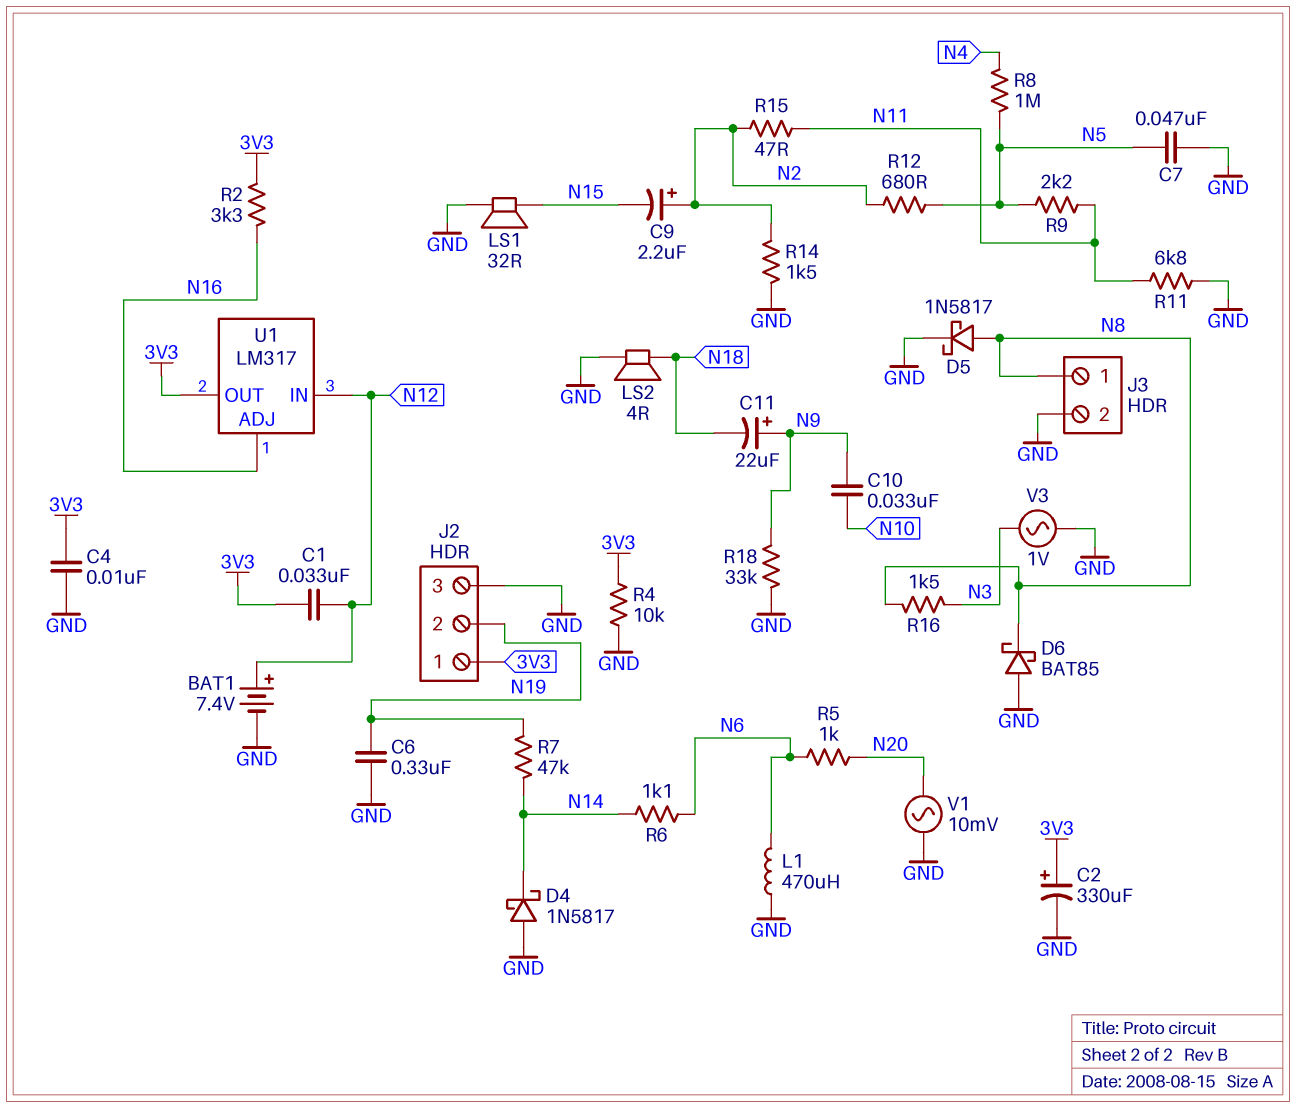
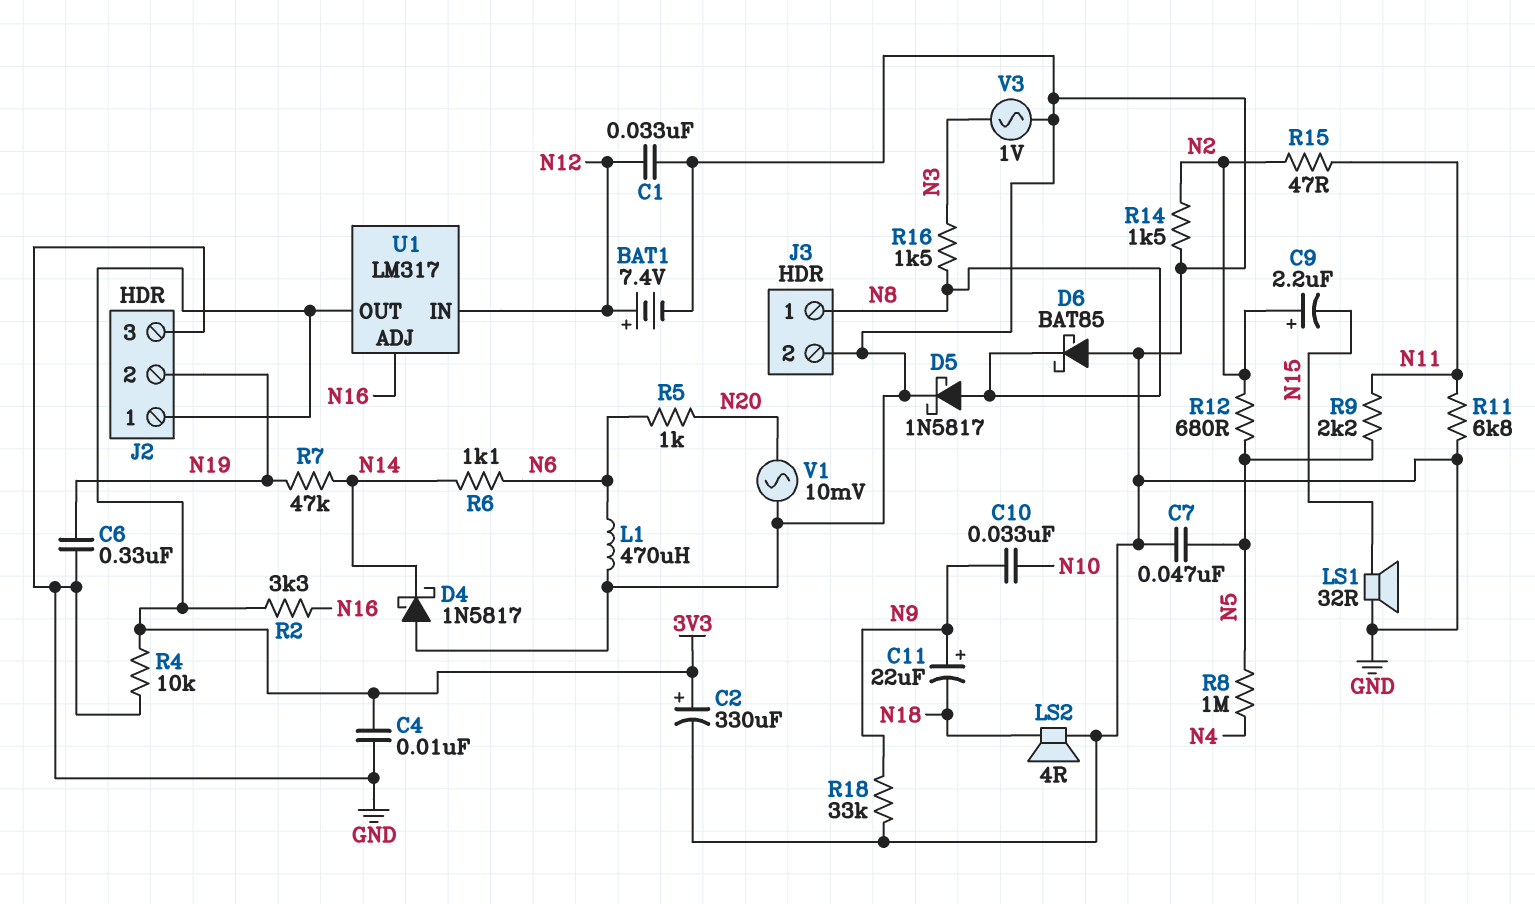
C1: 33nF (3V3, N12) -> 33nF (GND, N12)

